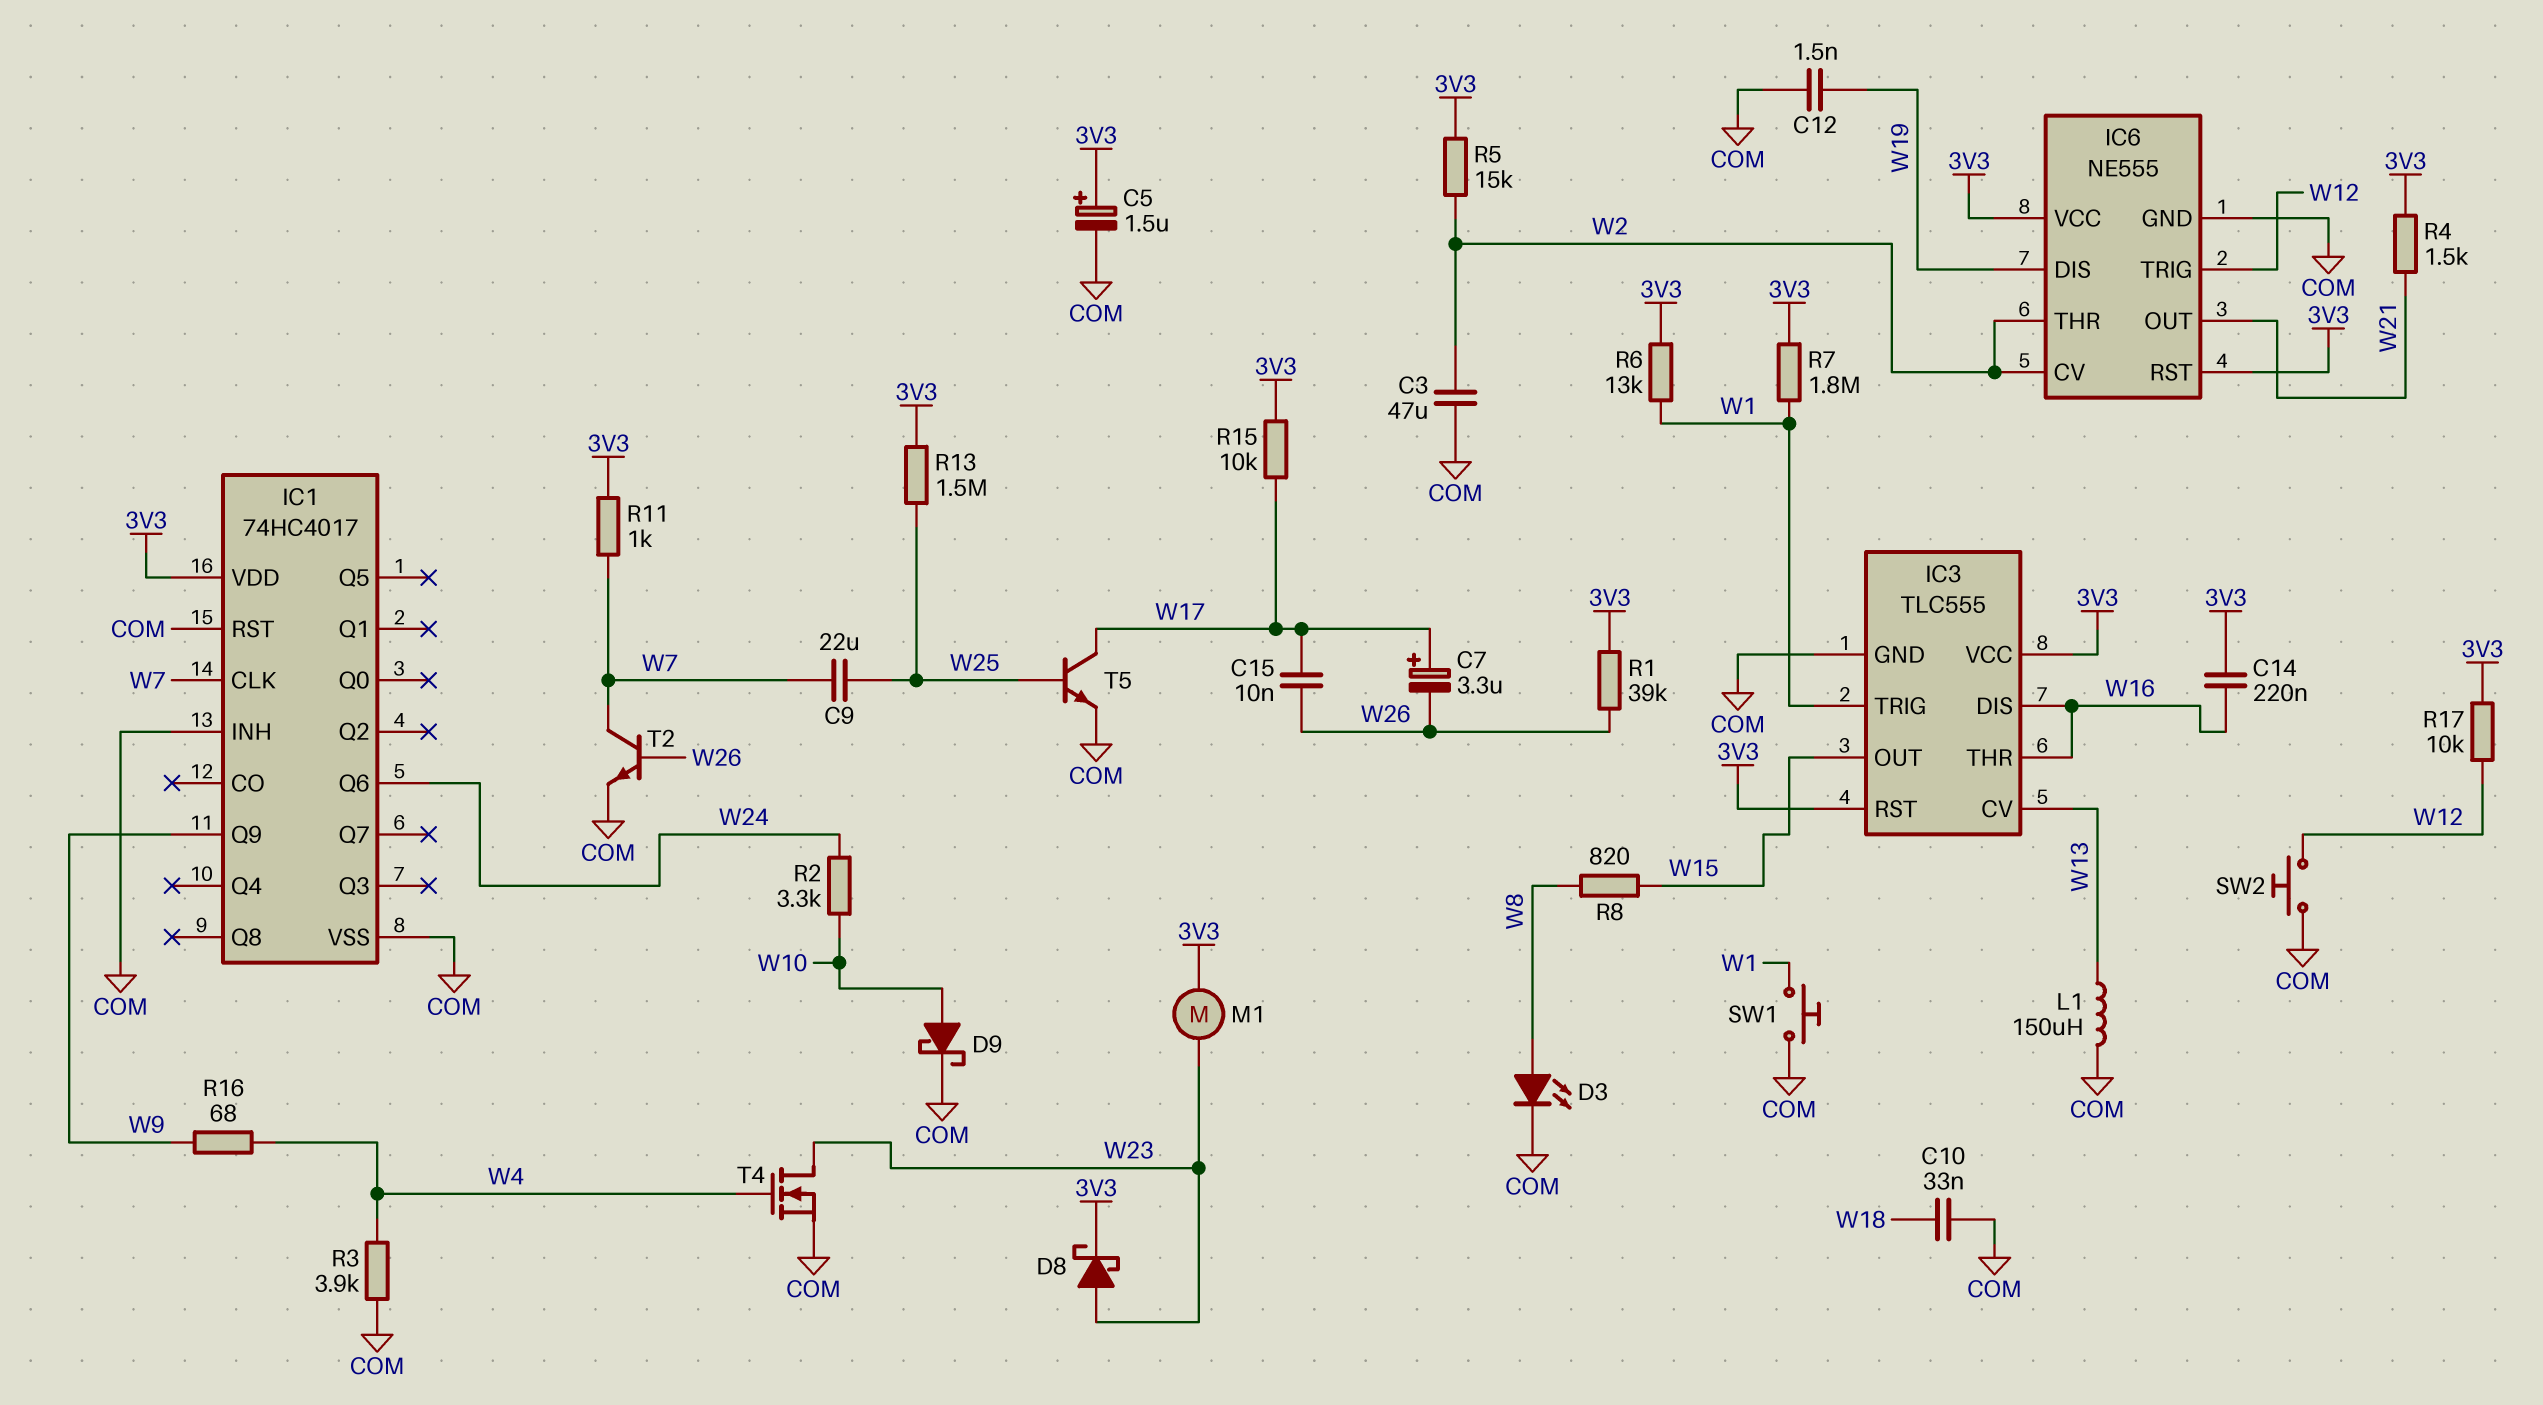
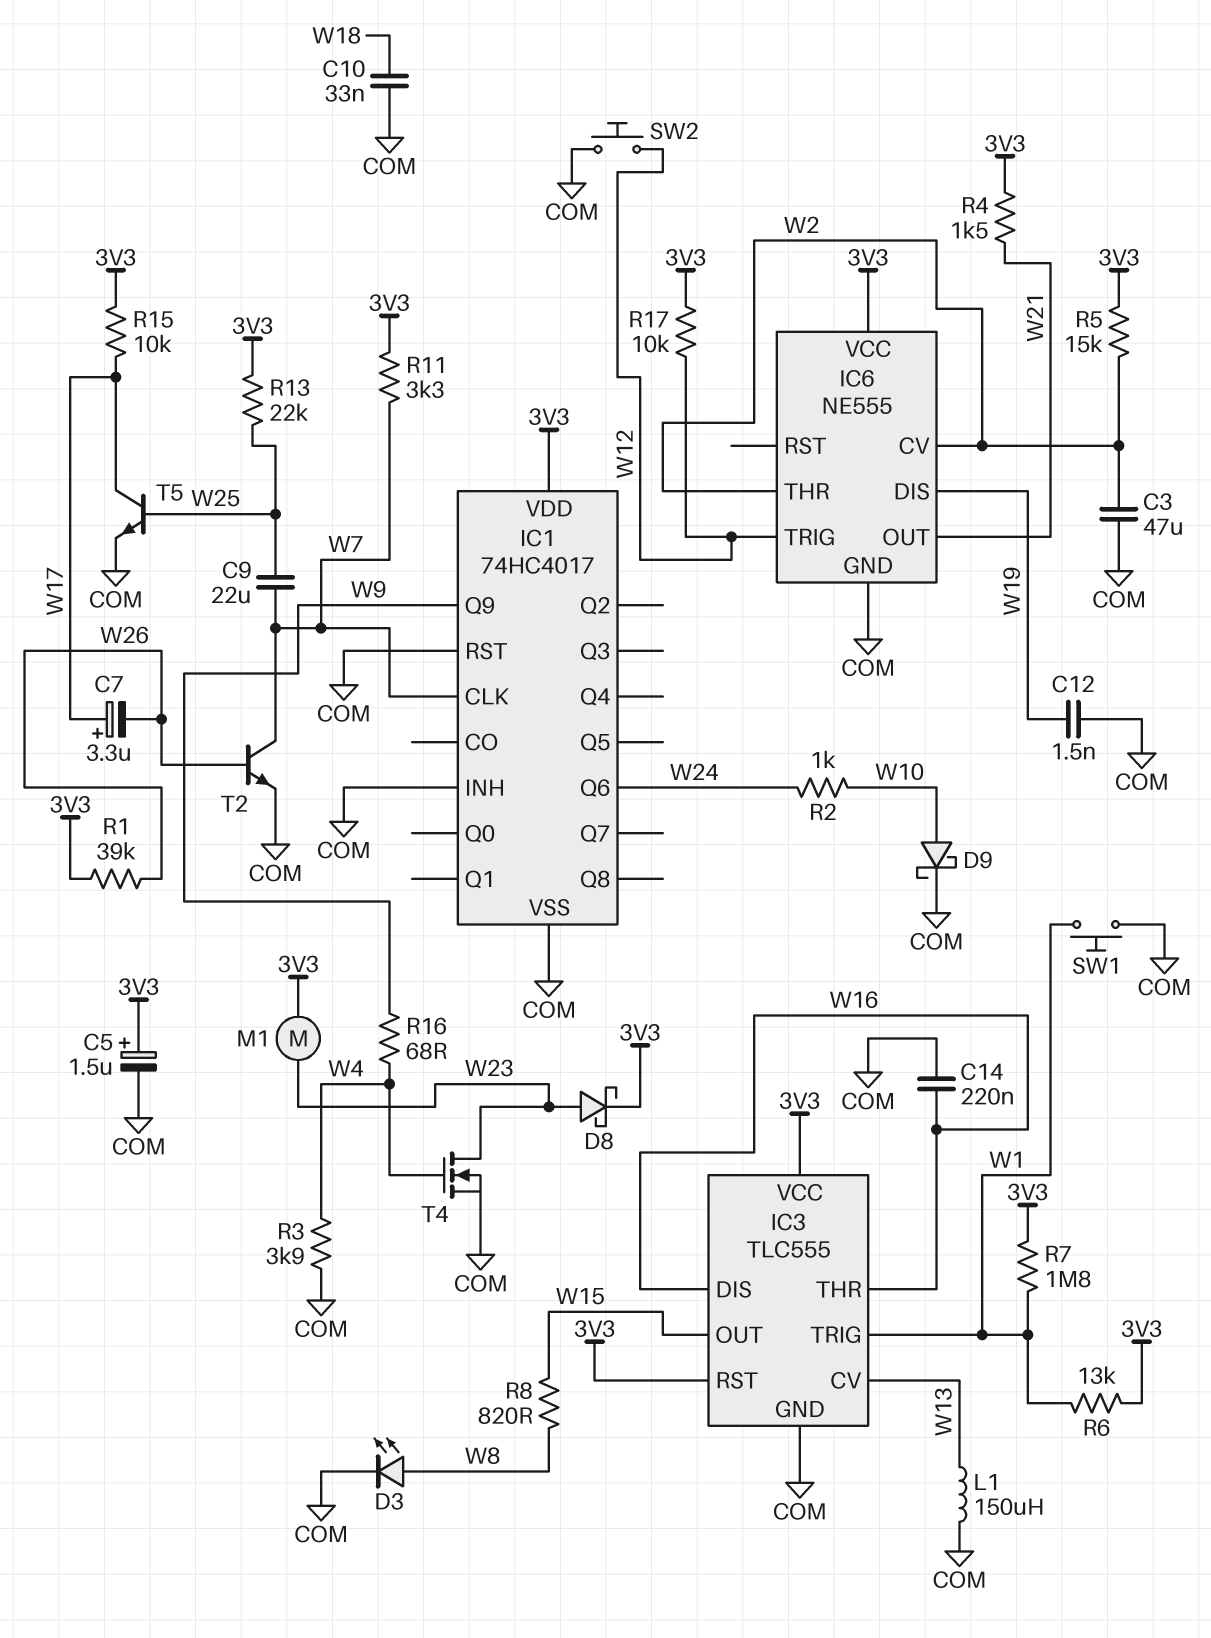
C14: 220nF (3V3, W16) -> 220nF (COM, W16)
C15: 10nF (W17, W26) -> none
IC6 pin RST: 3V3 -> none
R2: 3.3k (W10, W24) -> 1k (W10, W24)
R11: 1k (3V3, W7) -> 3.3k (3V3, W7)
R13: 1.5M (3V3, W25) -> 22k (3V3, W25)

